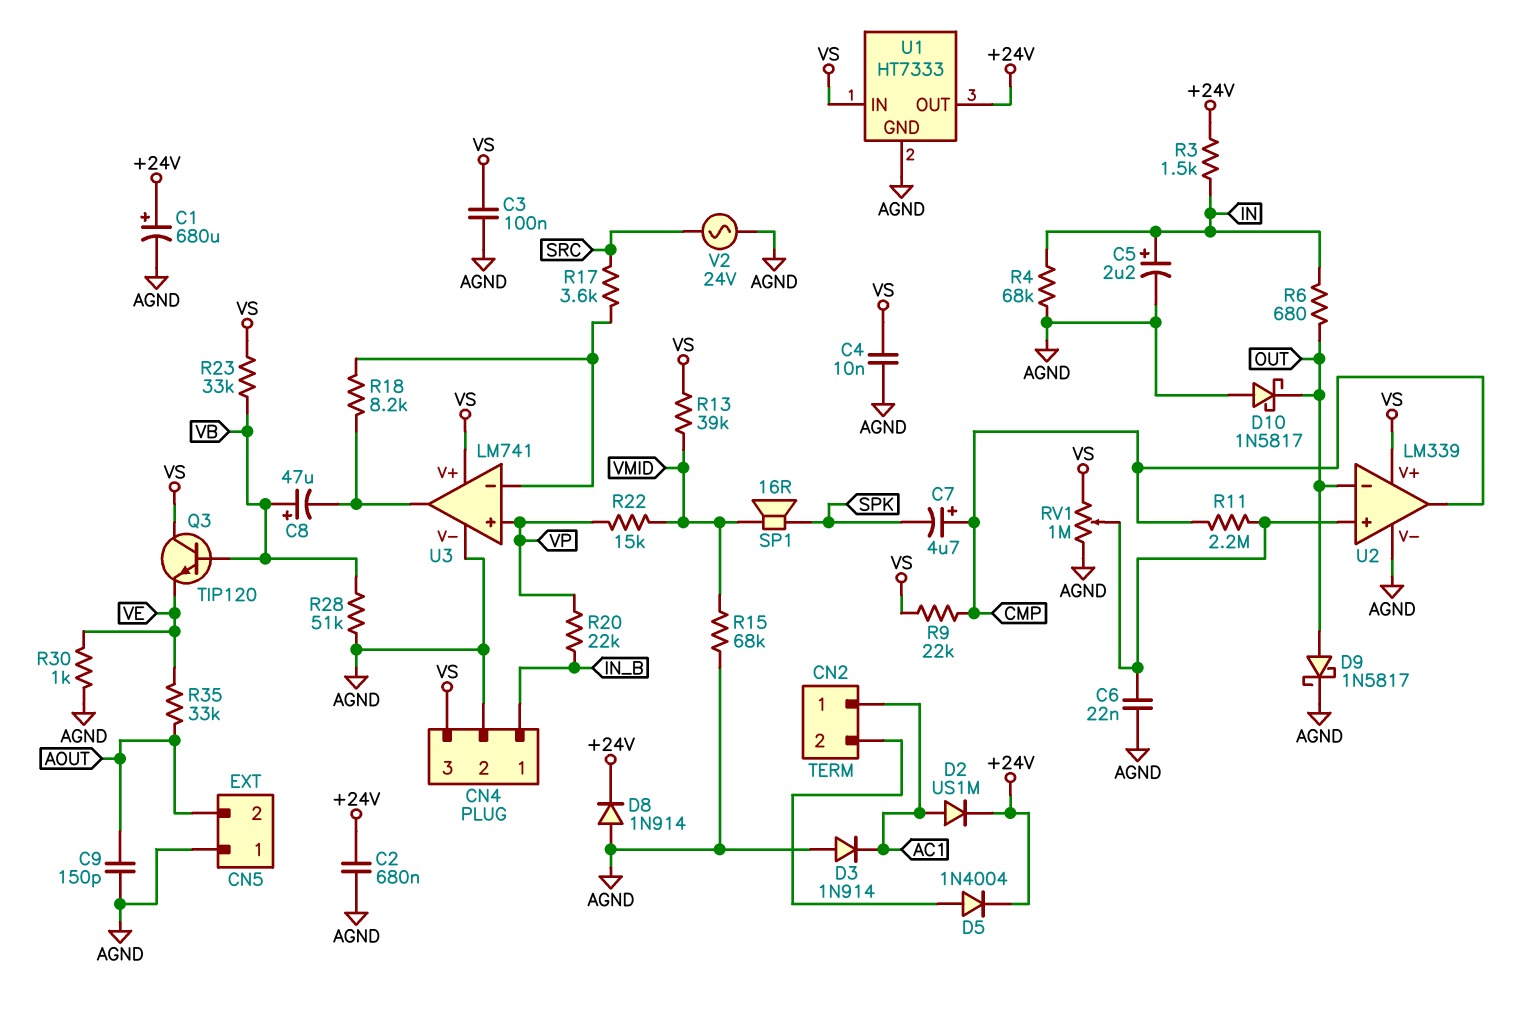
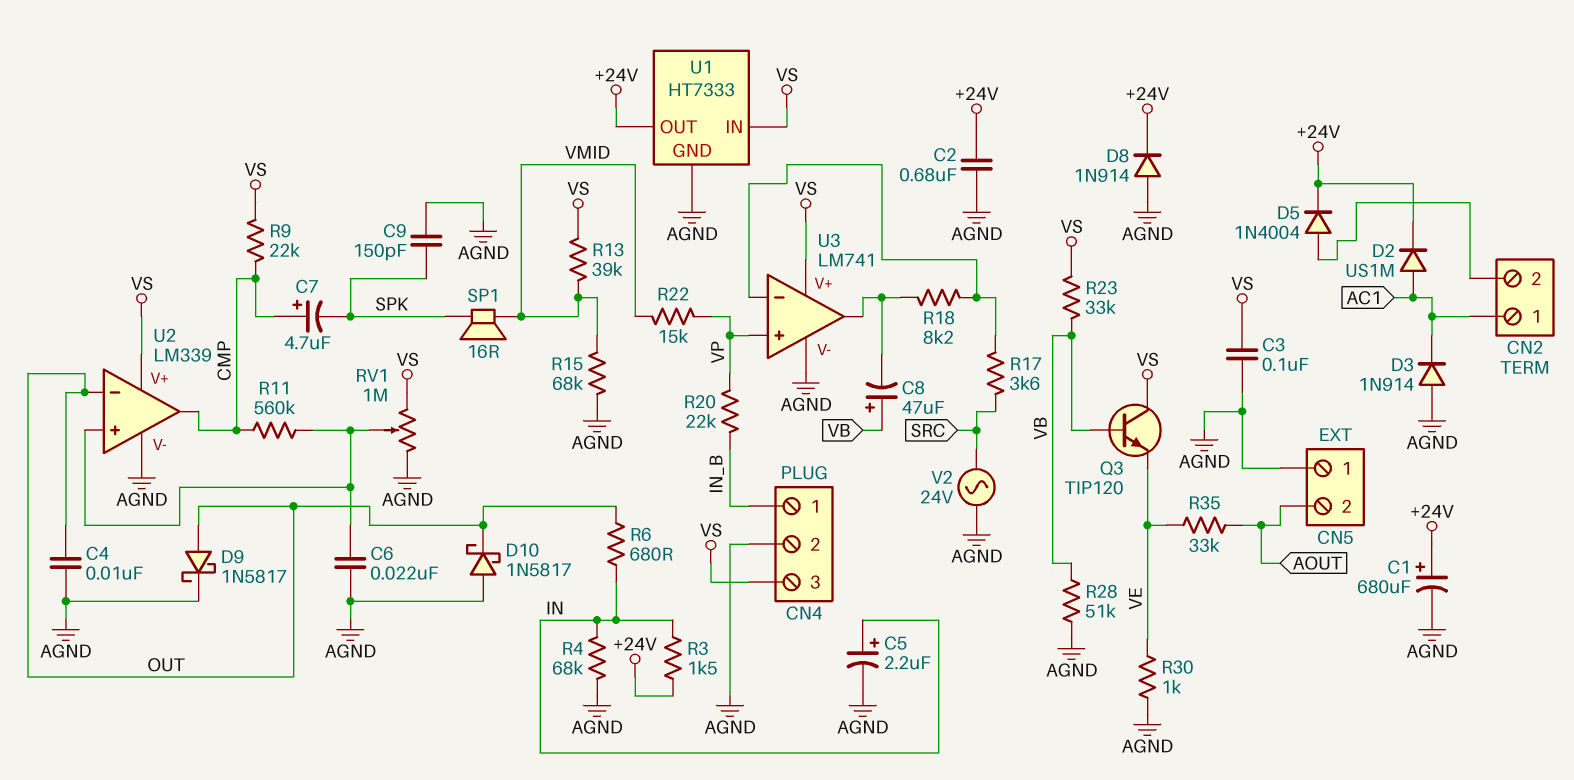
C4: 10nF (AGND, VS) -> 10nF (AGND, OUT)
C9: 150pF (AGND, AOUT) -> 150pF (AGND, SPK)
R11: 2.2M (CMP, U2/in+) -> 560k (CMP, U2/in+)

